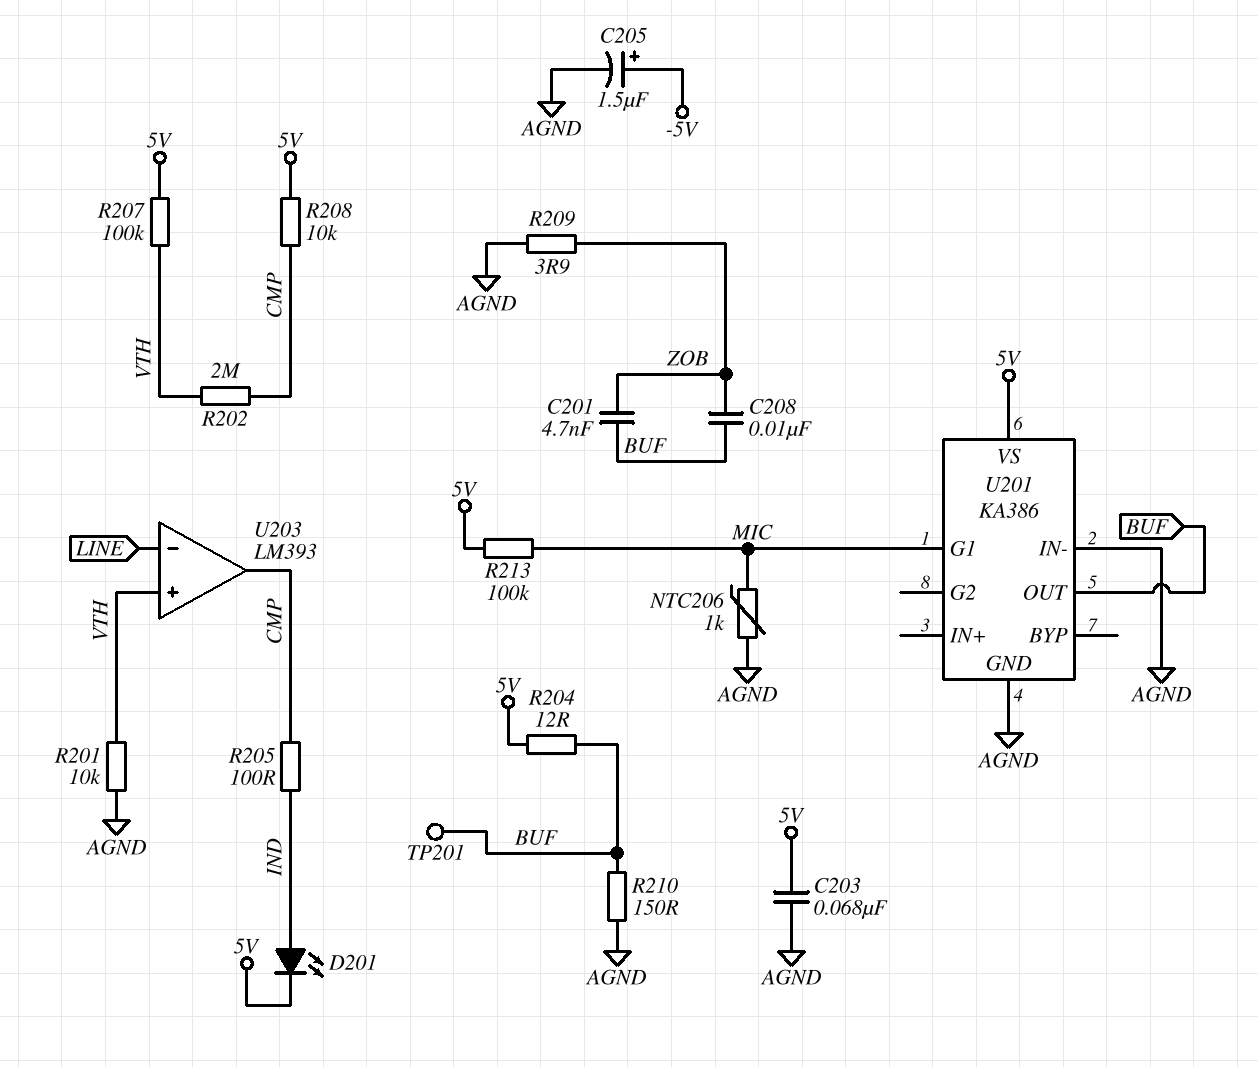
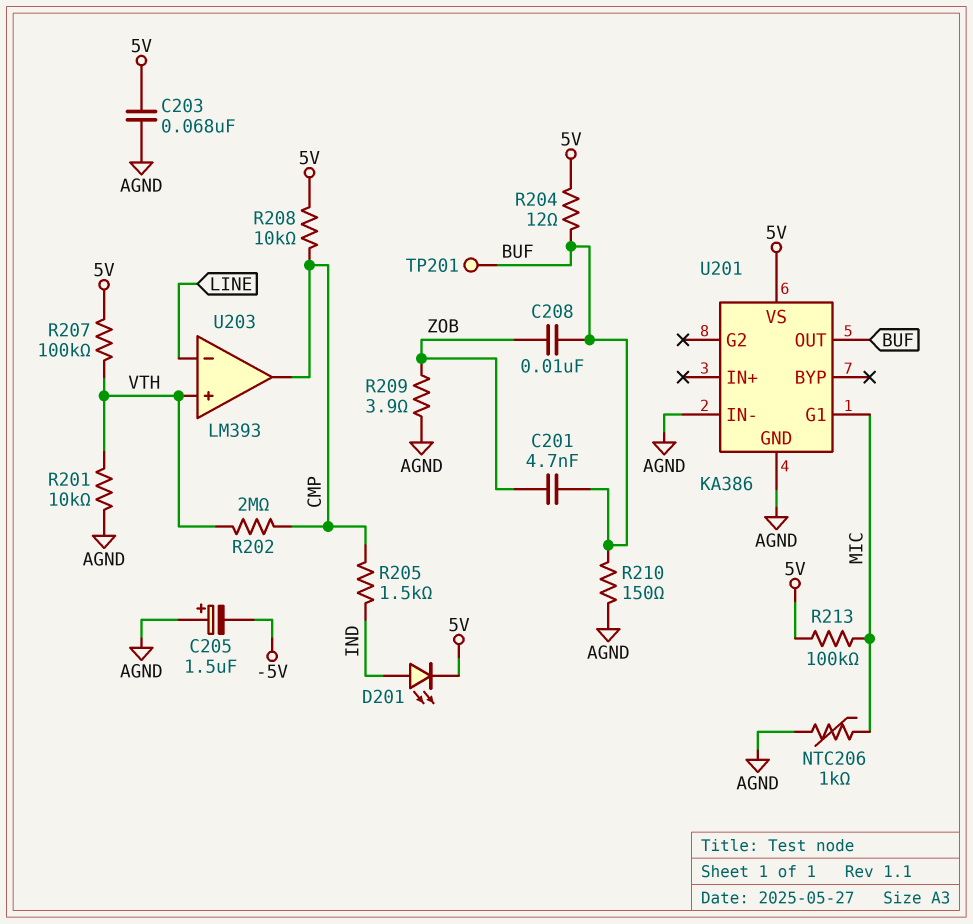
C205: 1.5uF (plus -5V, minus AGND) -> 1.5uF (plus AGND, minus -5V)
R205: 100 (CMP, IND) -> 1.5k (CMP, IND)

